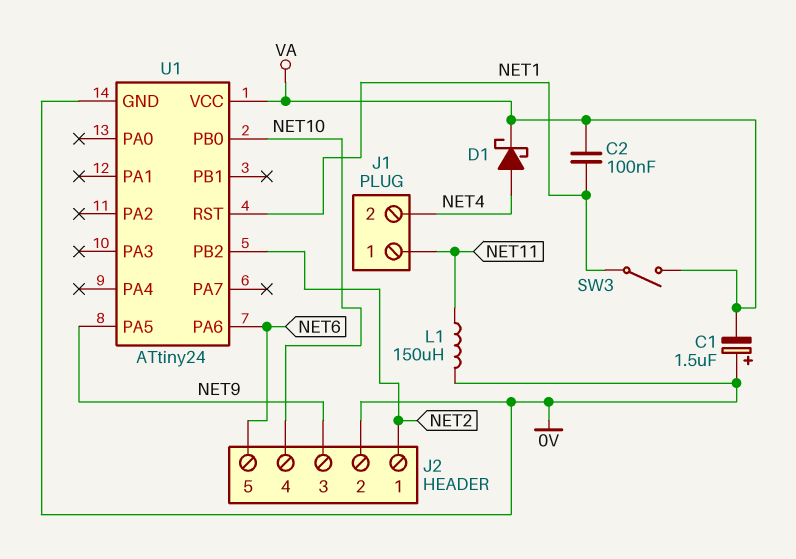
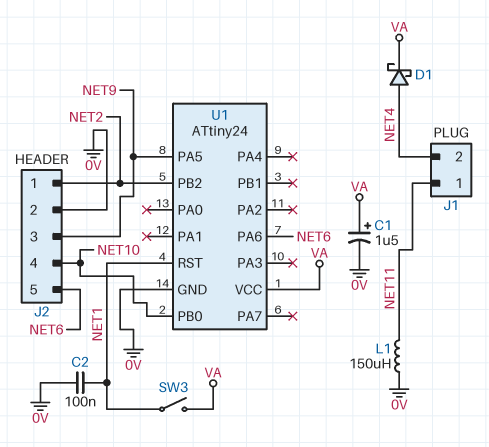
C1: 1.5uF (plus 0V, minus VA) -> 1.5uF (plus VA, minus 0V)
C2: 100nF (NET1, VA) -> 100nF (0V, NET1)

